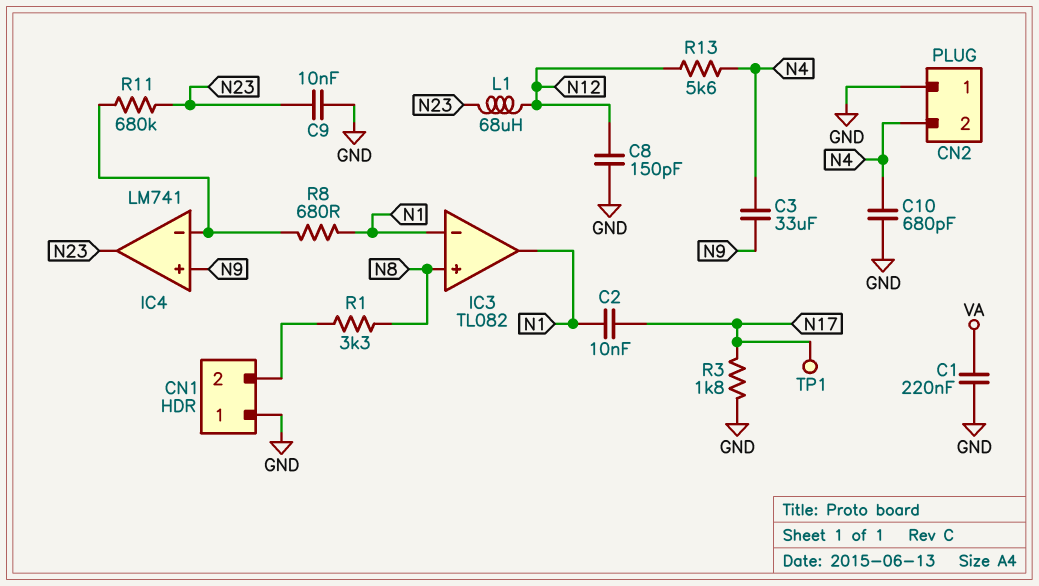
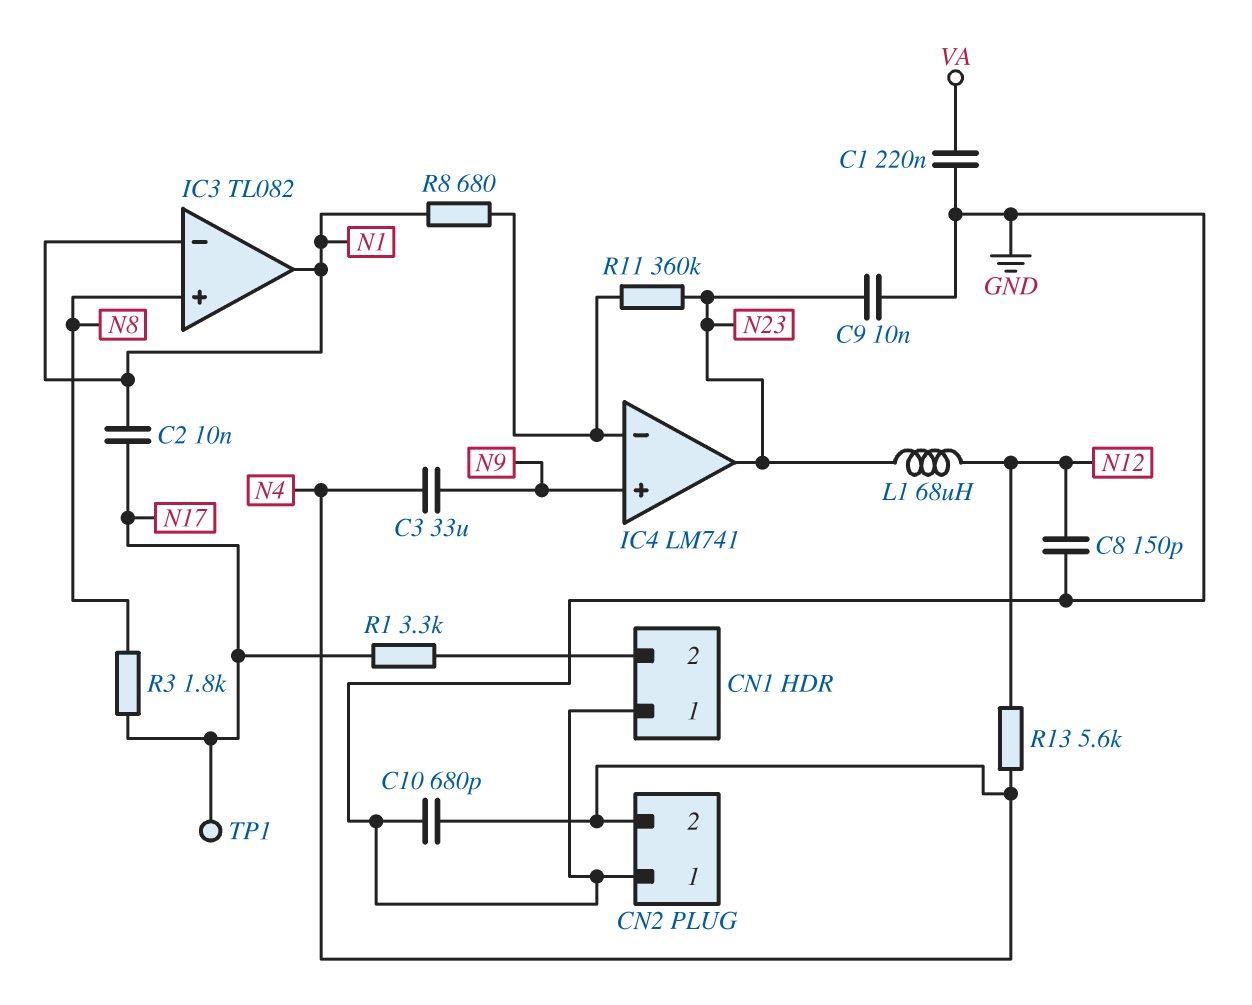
R1: 3.3k (CN1/2, N8) -> 3.3k (CN1/2, N17)
R3: 1.8k (GND, N17) -> 1.8k (N8, N17)
R11: 680k (IC4/in-, N23) -> 360k (IC4/in-, N23)

